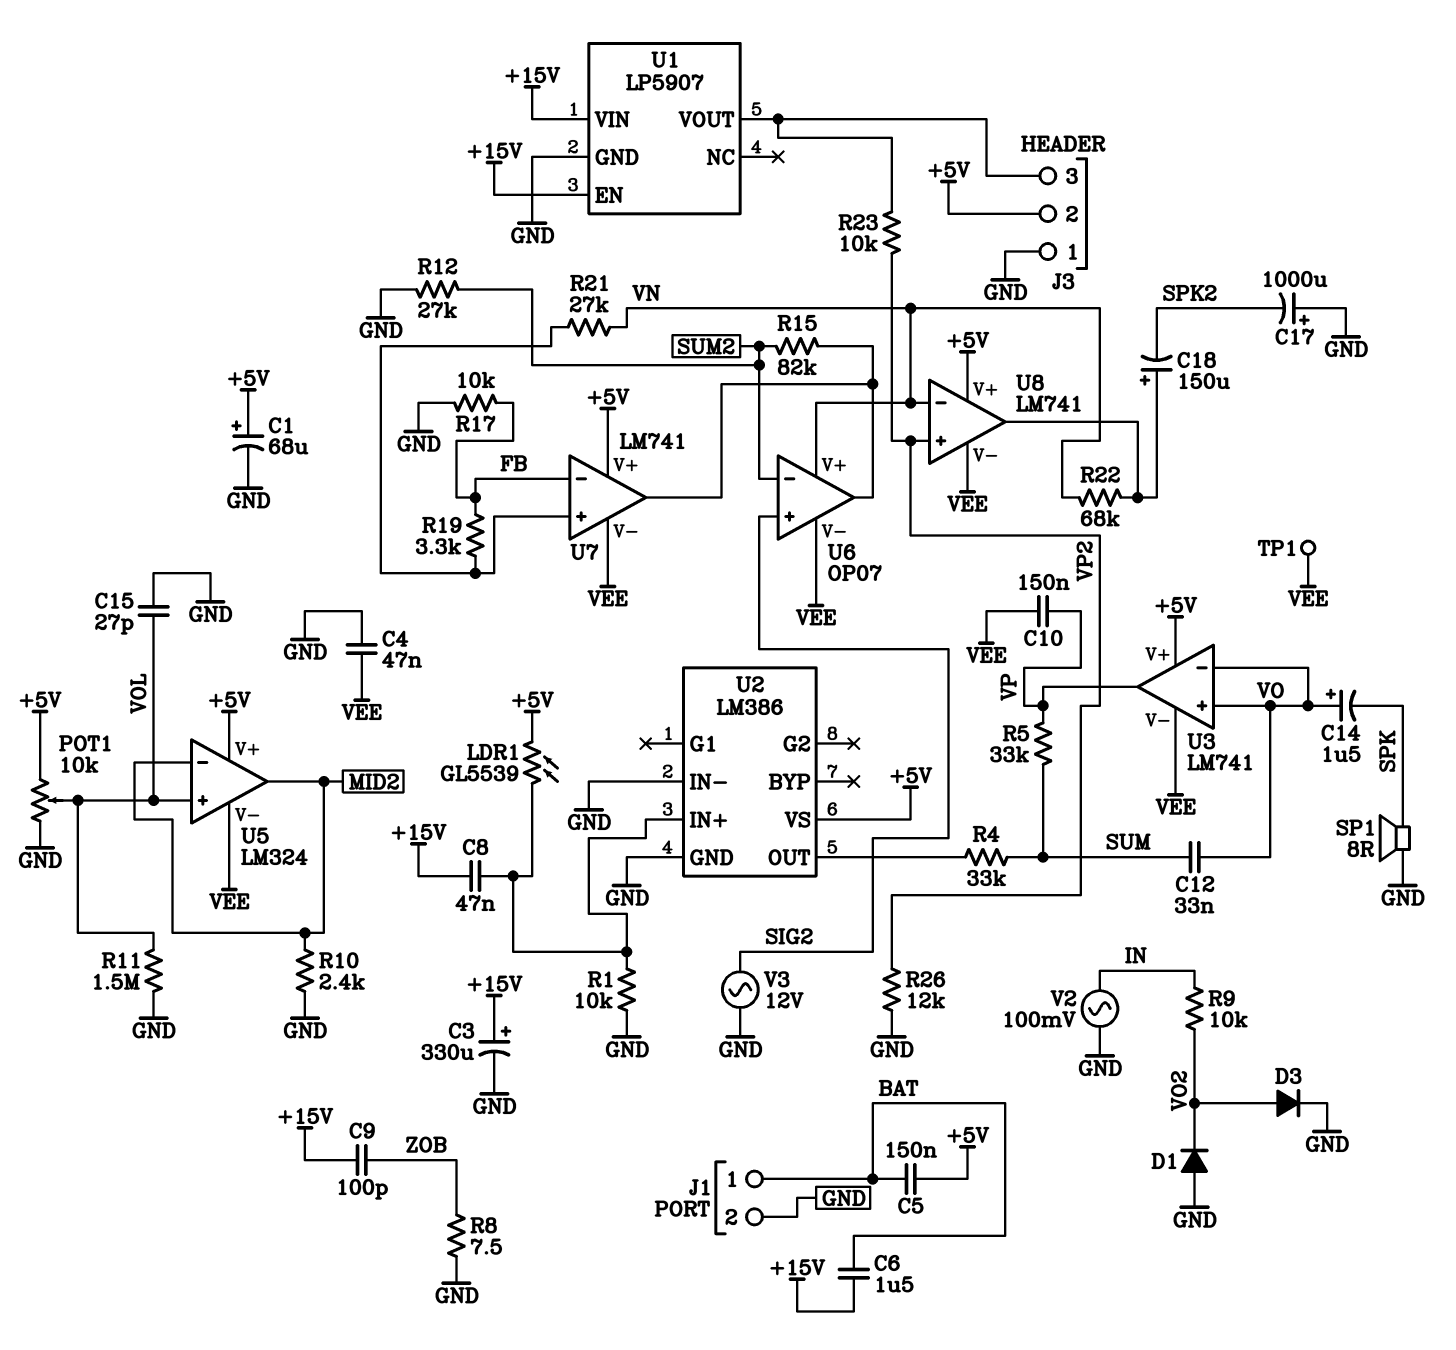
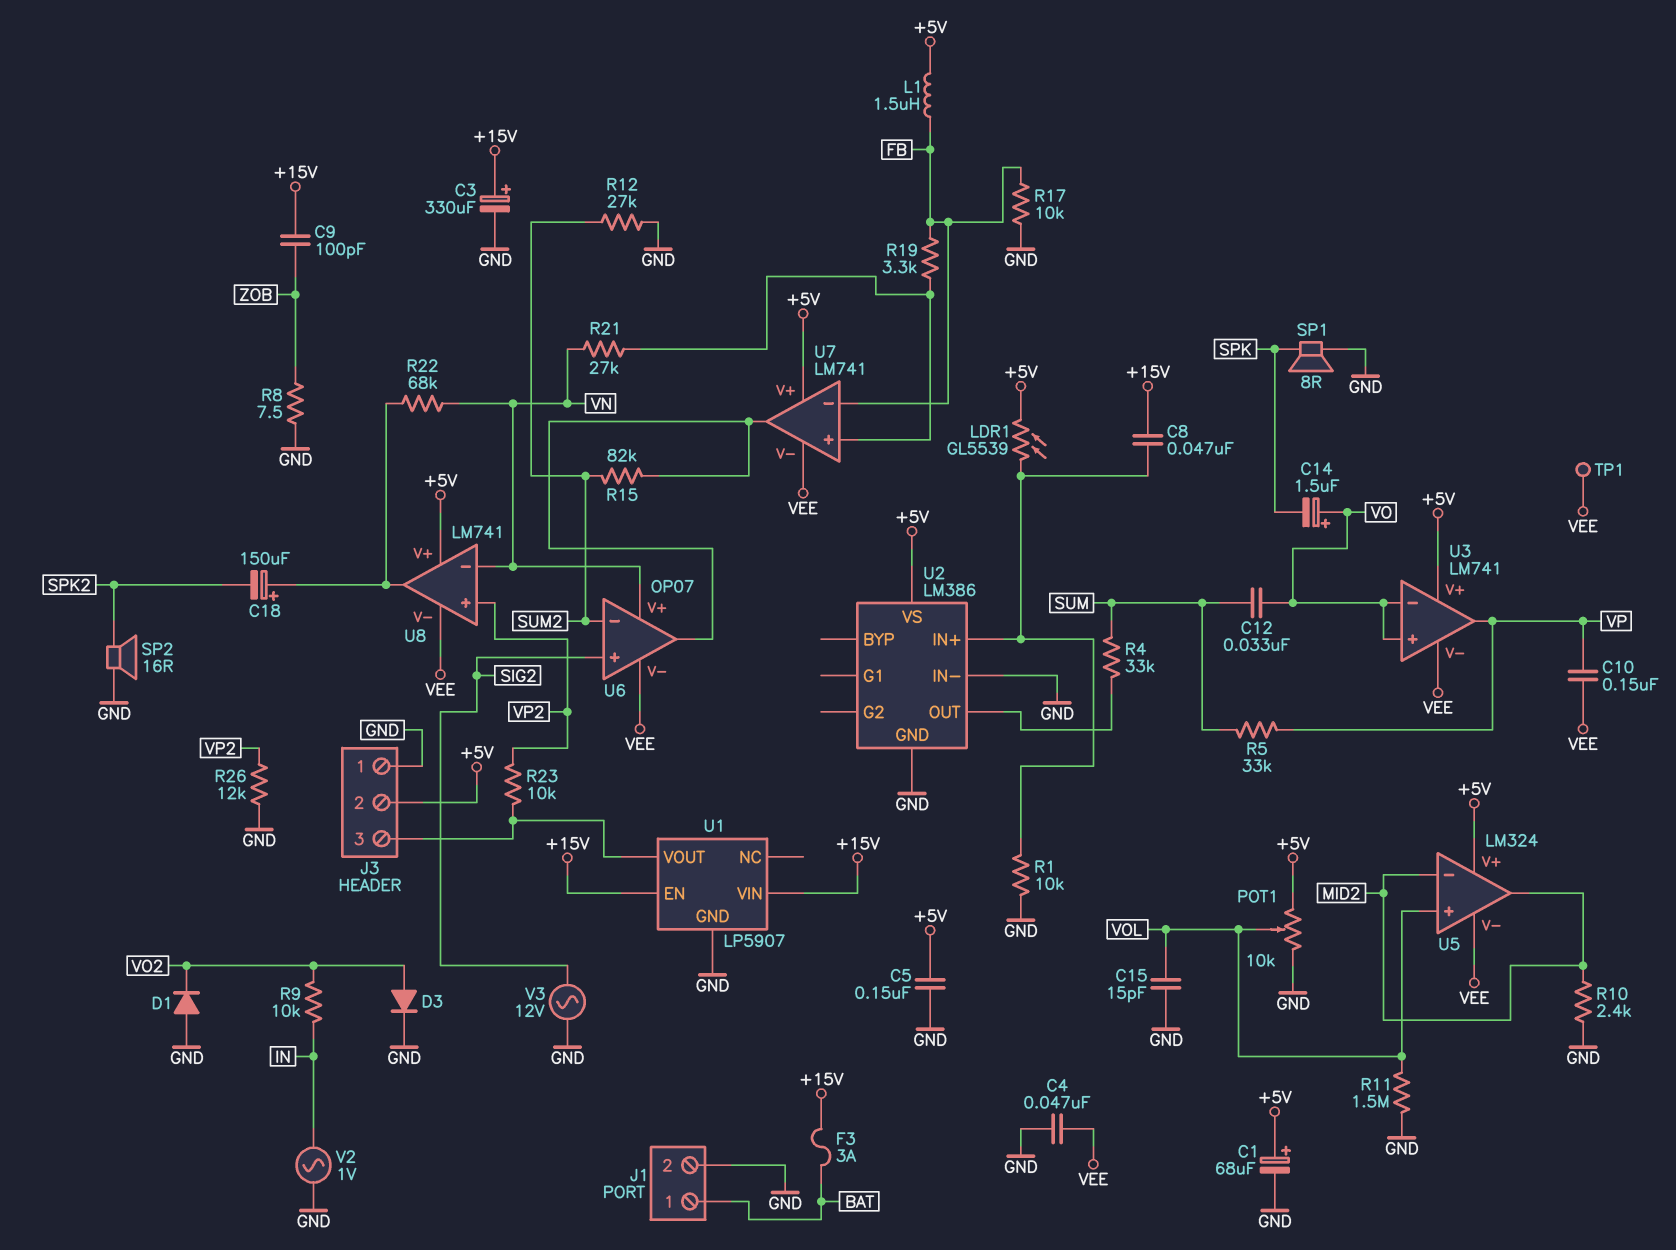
C5: 150nF (+5V, BAT) -> 150nF (+5V, GND)
C6: 1.5uF (+15V, BAT) -> none
C15: 27pF (GND, VOL) -> 15pF (GND, VOL)
C17: 1000uF (plus GND, minus SPK2) -> none
F3: none -> 3A (+15V, BAT)
L1: none -> 1.5uH (+5V, FB)
SP2: none -> speaker 16R (GND, SPK2)
V2: AC 100mV (GND, IN) -> AC 1V (GND, IN)

